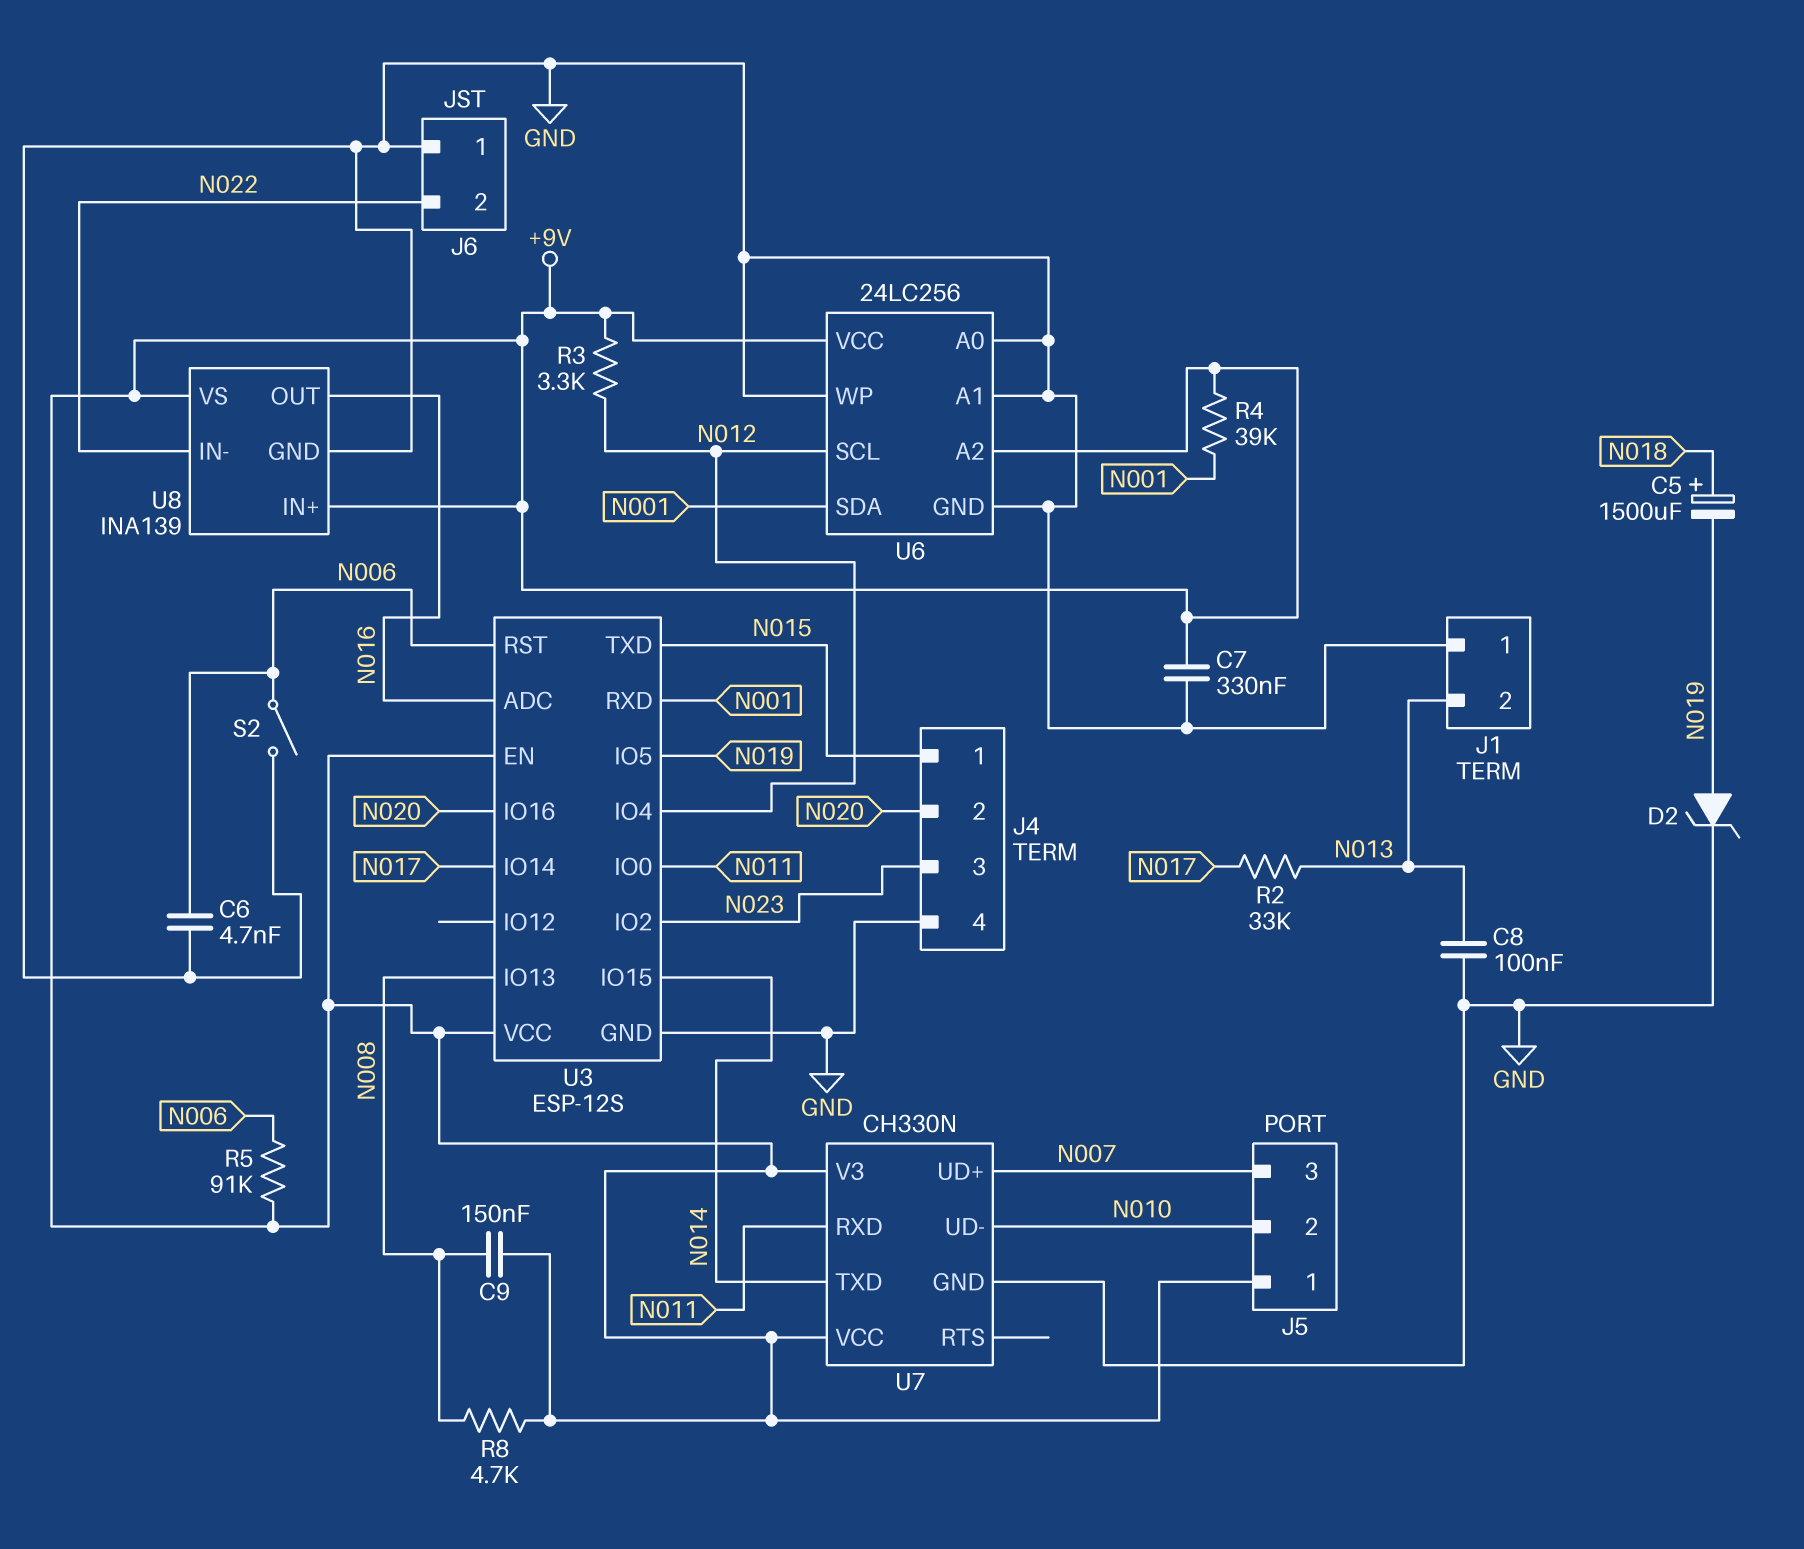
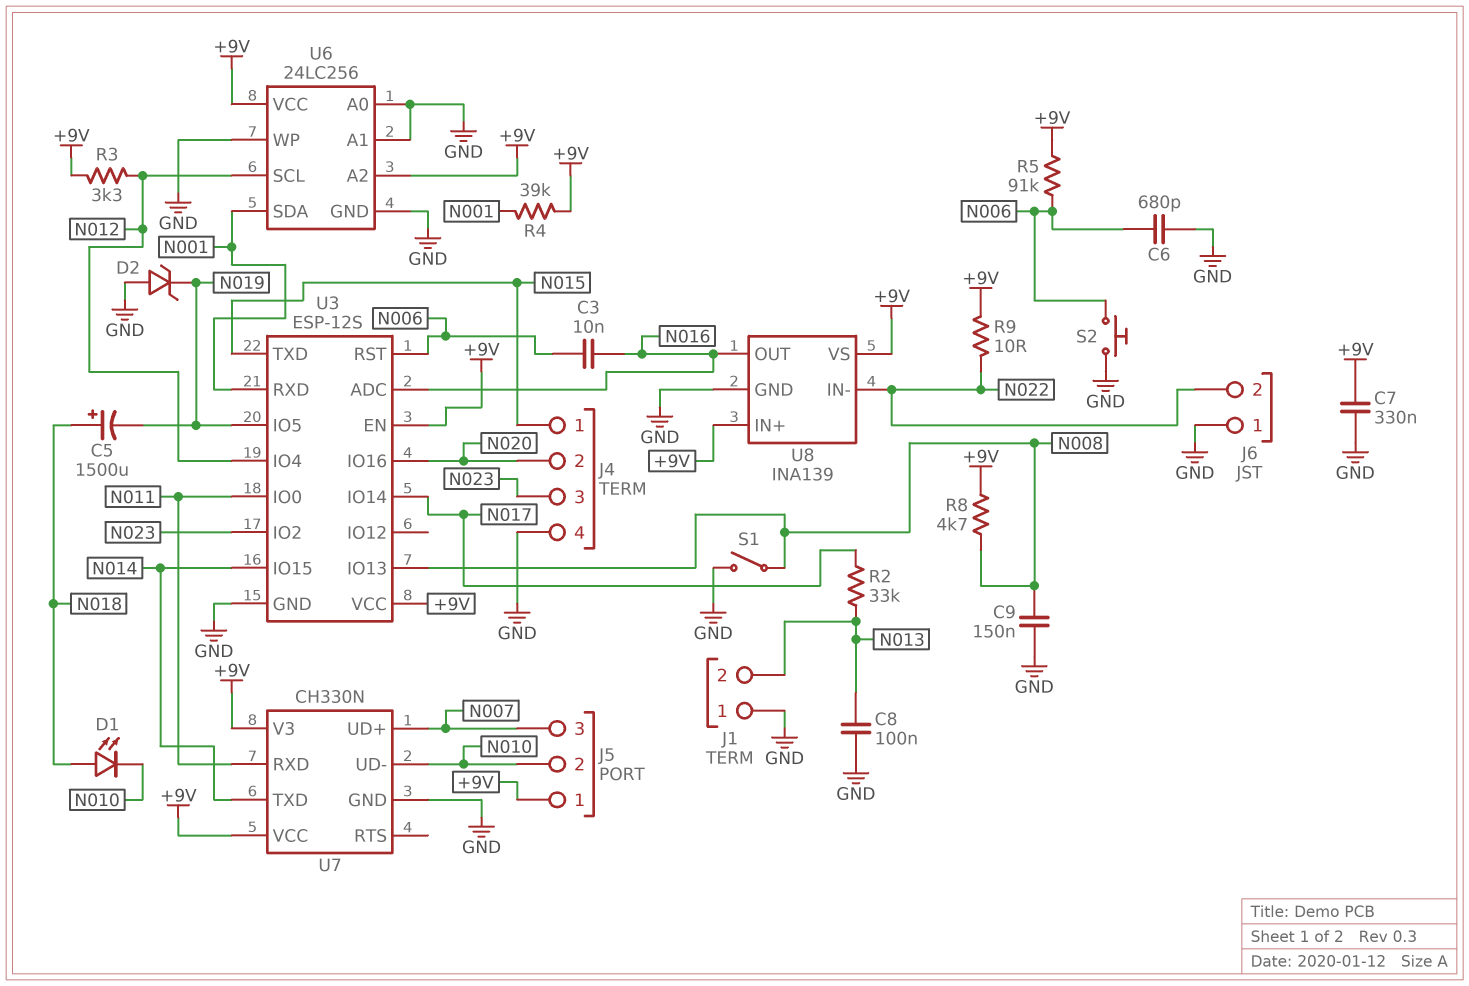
C3: none -> 10nF (N006, N016)
C6: 4.7nF (GND, N006) -> 680pF (GND, N006)
C9: 150nF (+9V, N008) -> 150nF (GND, N008)
D1: none -> LED (A N018, K N010)
D2: zener (A N019, K GND) -> zener (A GND, K N019)
R9: none -> 10 (+9V, N022)
S1: none -> switch (GND, N008)
S2: switch (GND, N006) -> button (GND, N006)

